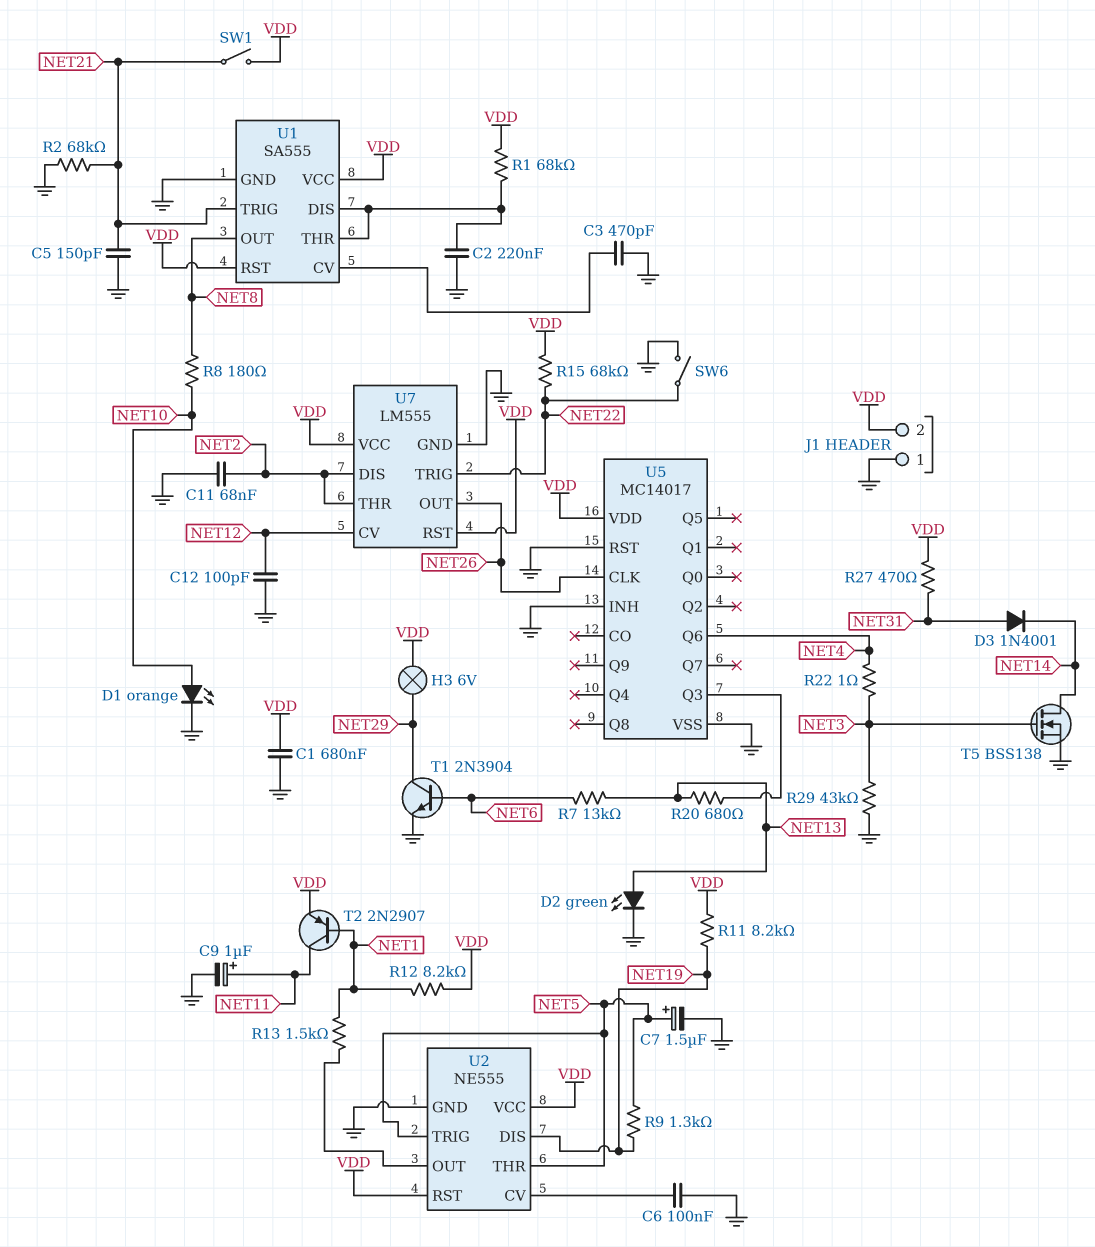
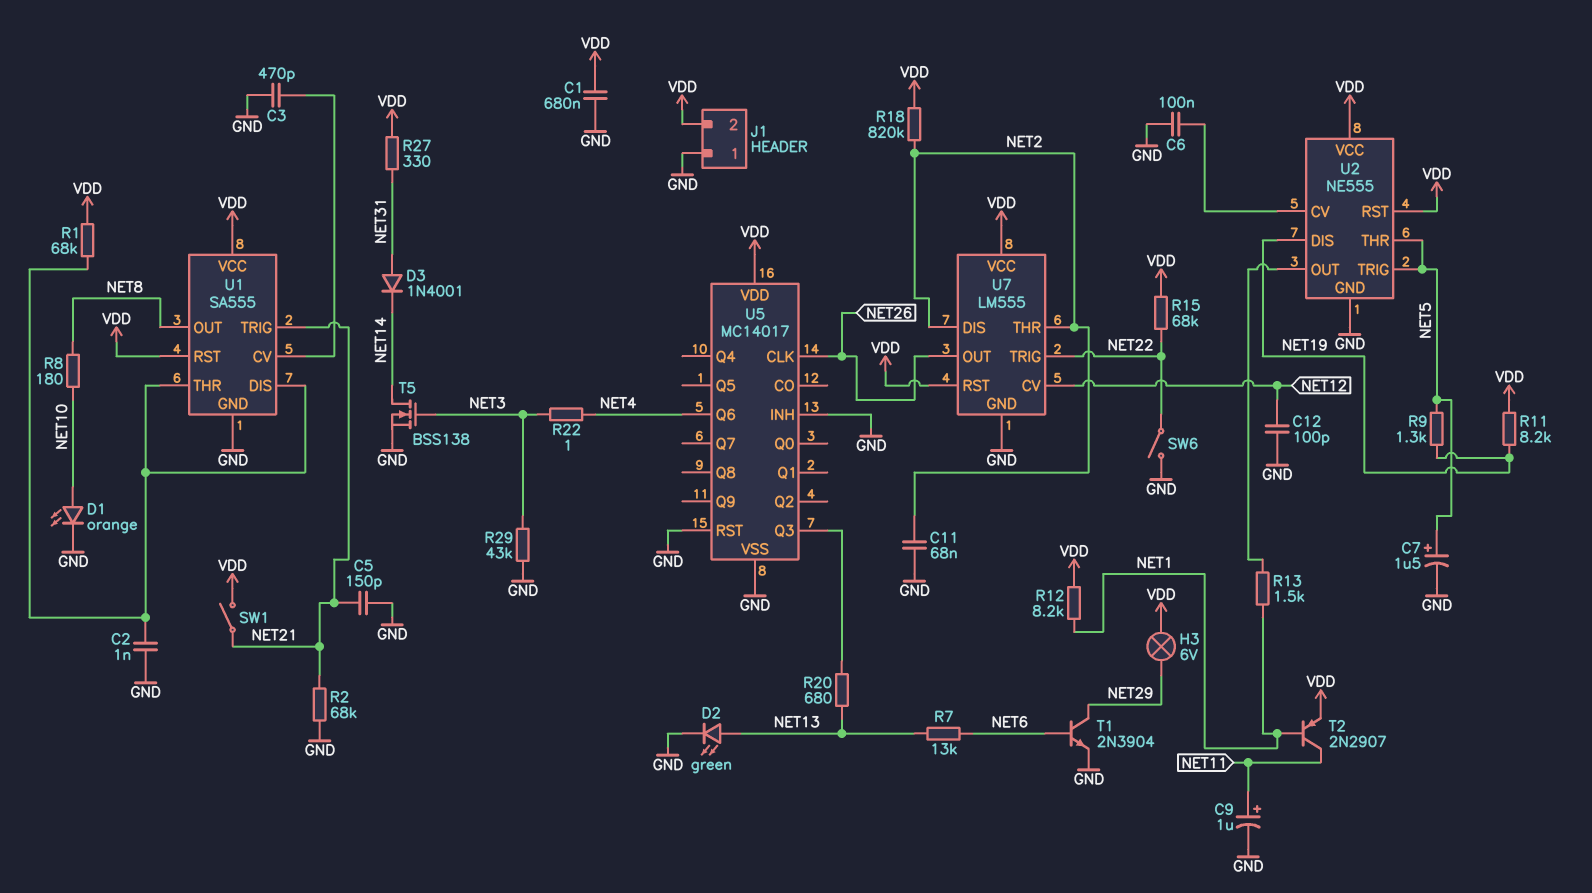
C2: 220nF (GND, U1/DIS) -> 1nF (GND, U1/DIS)
R18: none -> 820k (NET2, VDD)
R27: 470 (NET31, VDD) -> 330 (NET31, VDD)

